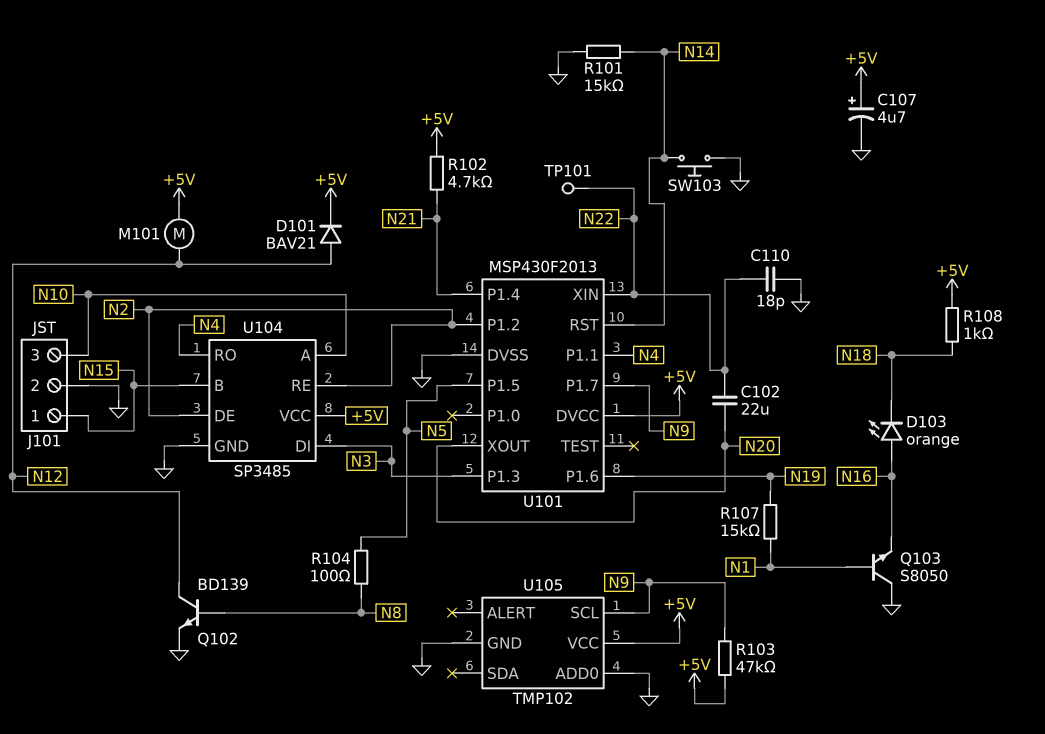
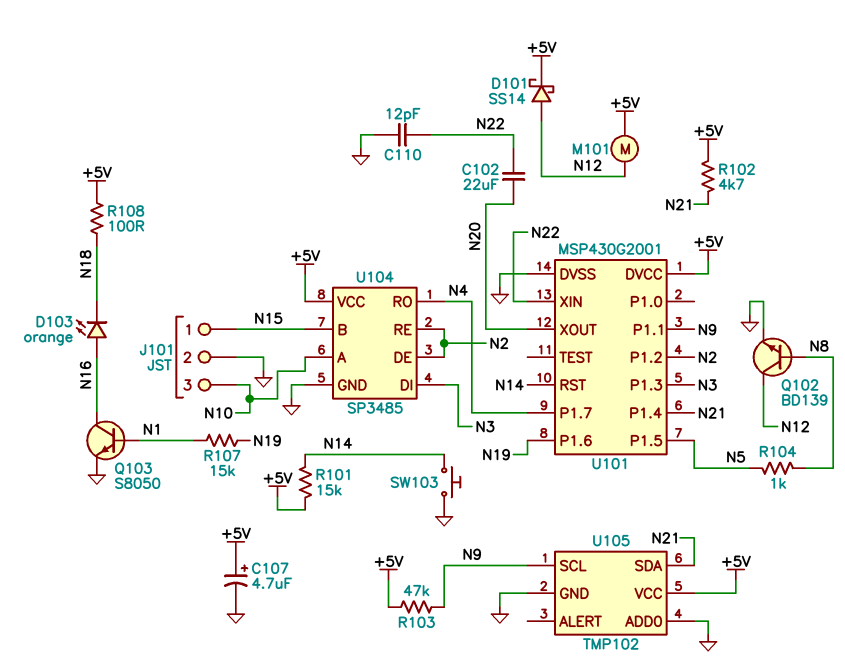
C110: 18pF (GND, N22) -> 12pF (GND, N22)
D101: diode BAV21 (A N12, K +5V) -> schottky SS14 (A N12, K +5V)
Q103: NPN S8050 (B N1, C GND, E N16) -> NPN S8050 (B N1, C N16, E GND)
R101: 15k (GND, N14) -> 15k (+5V, N14)
R104: 100 (N5, N8) -> 1k (N5, N8)
R108: 1k (+5V, N18) -> 100 (+5V, N18)
TP101: test point (N22) -> none
U101: MSP430F2013 -> MSP430G2001
U101 pin P1.1: N4 -> N9
U101 pin P1.7: N9 -> N4
U105 pin SDA: none -> N21

